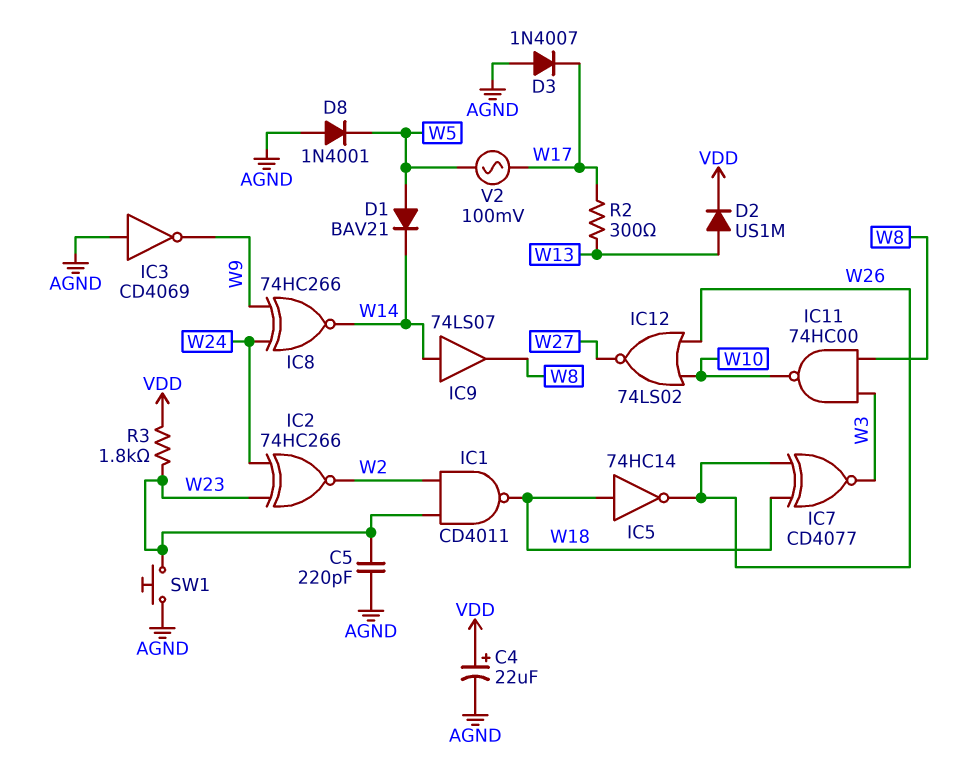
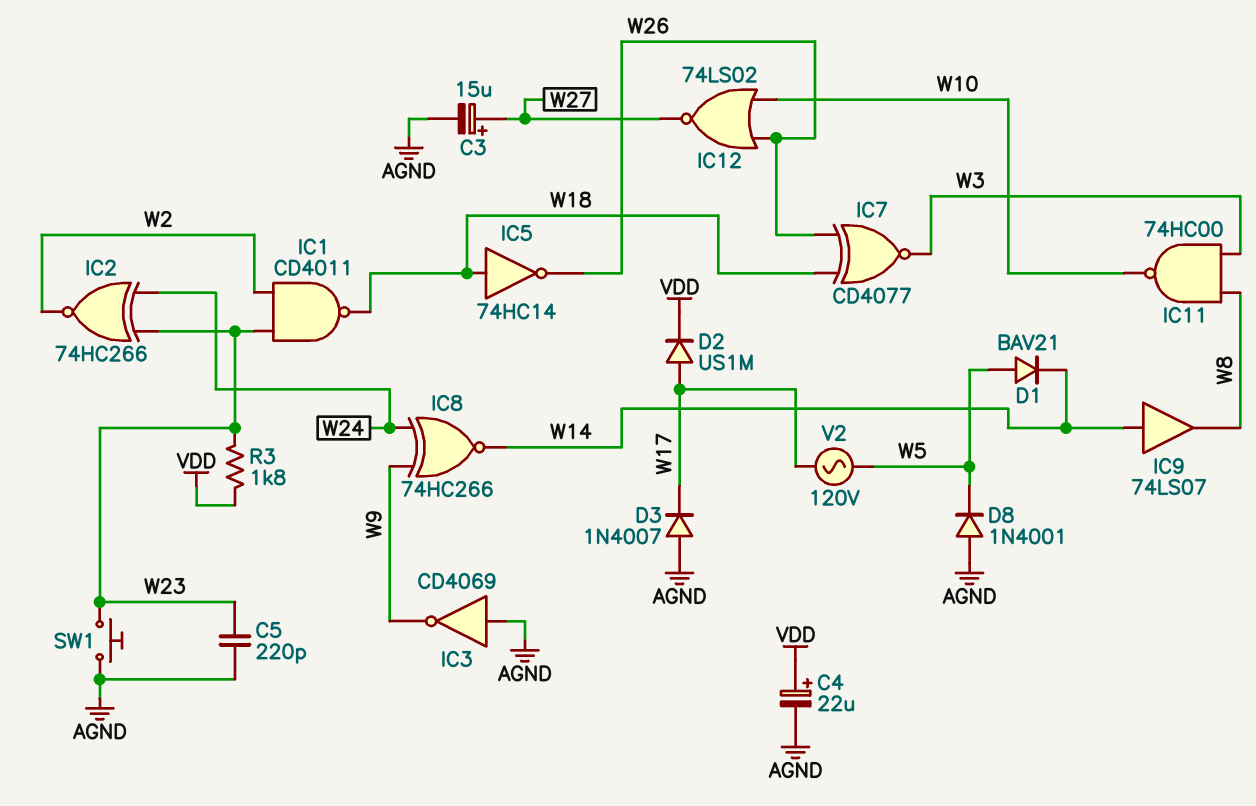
C3: none -> 15uF (plus W27, minus AGND)
D2: diode US1M (A W13, K VDD) -> diode US1M (A W17, K VDD)
R2: 300 (W13, W17) -> none
V2: AC 100mV (W5, W17) -> AC 120V (W5, W17)

